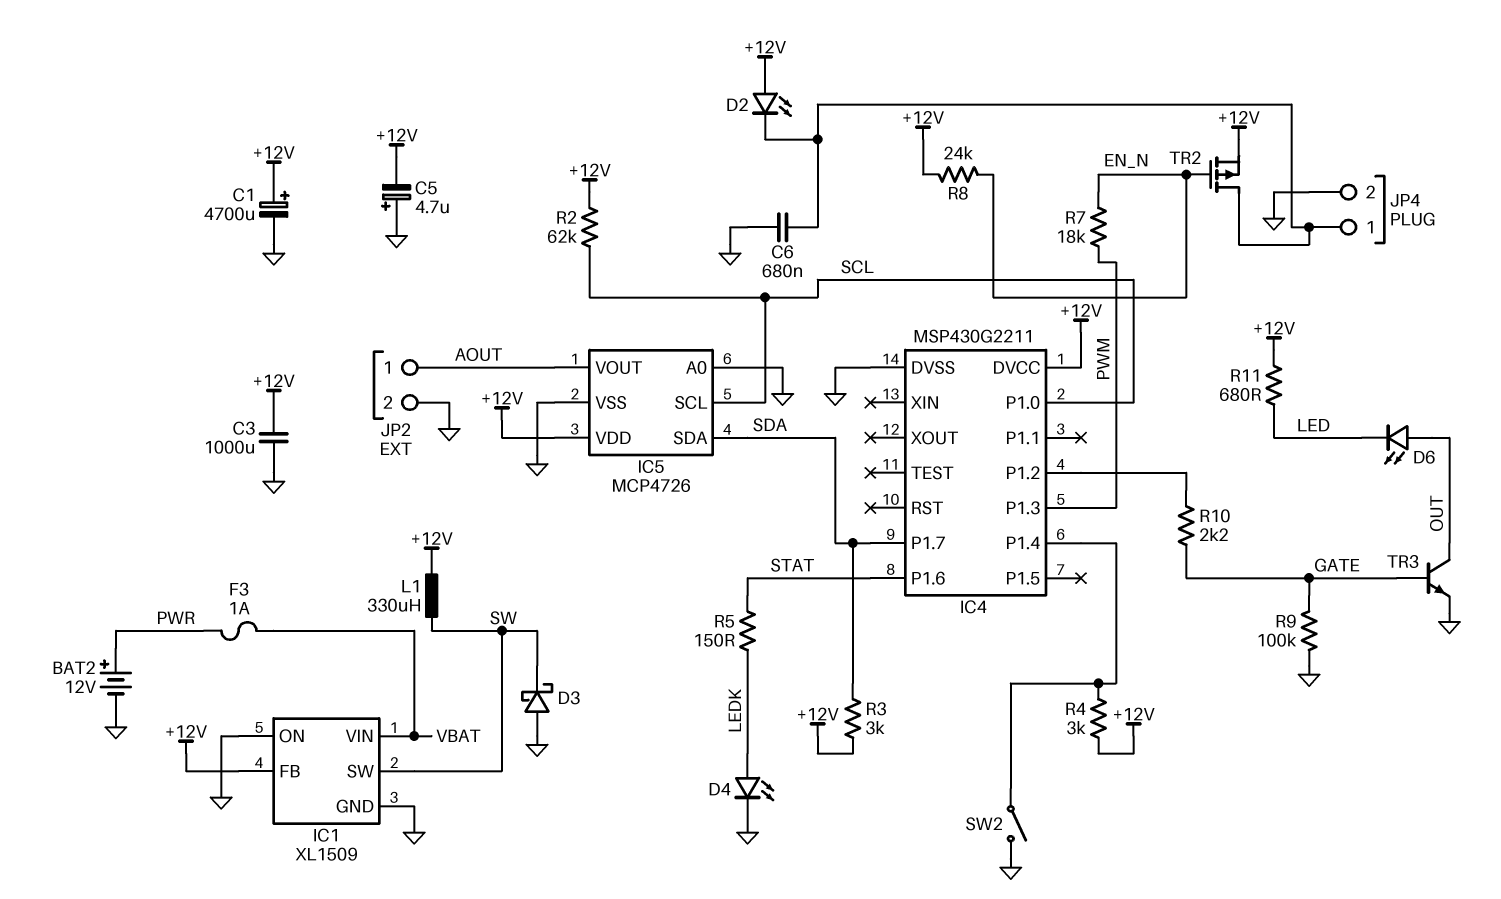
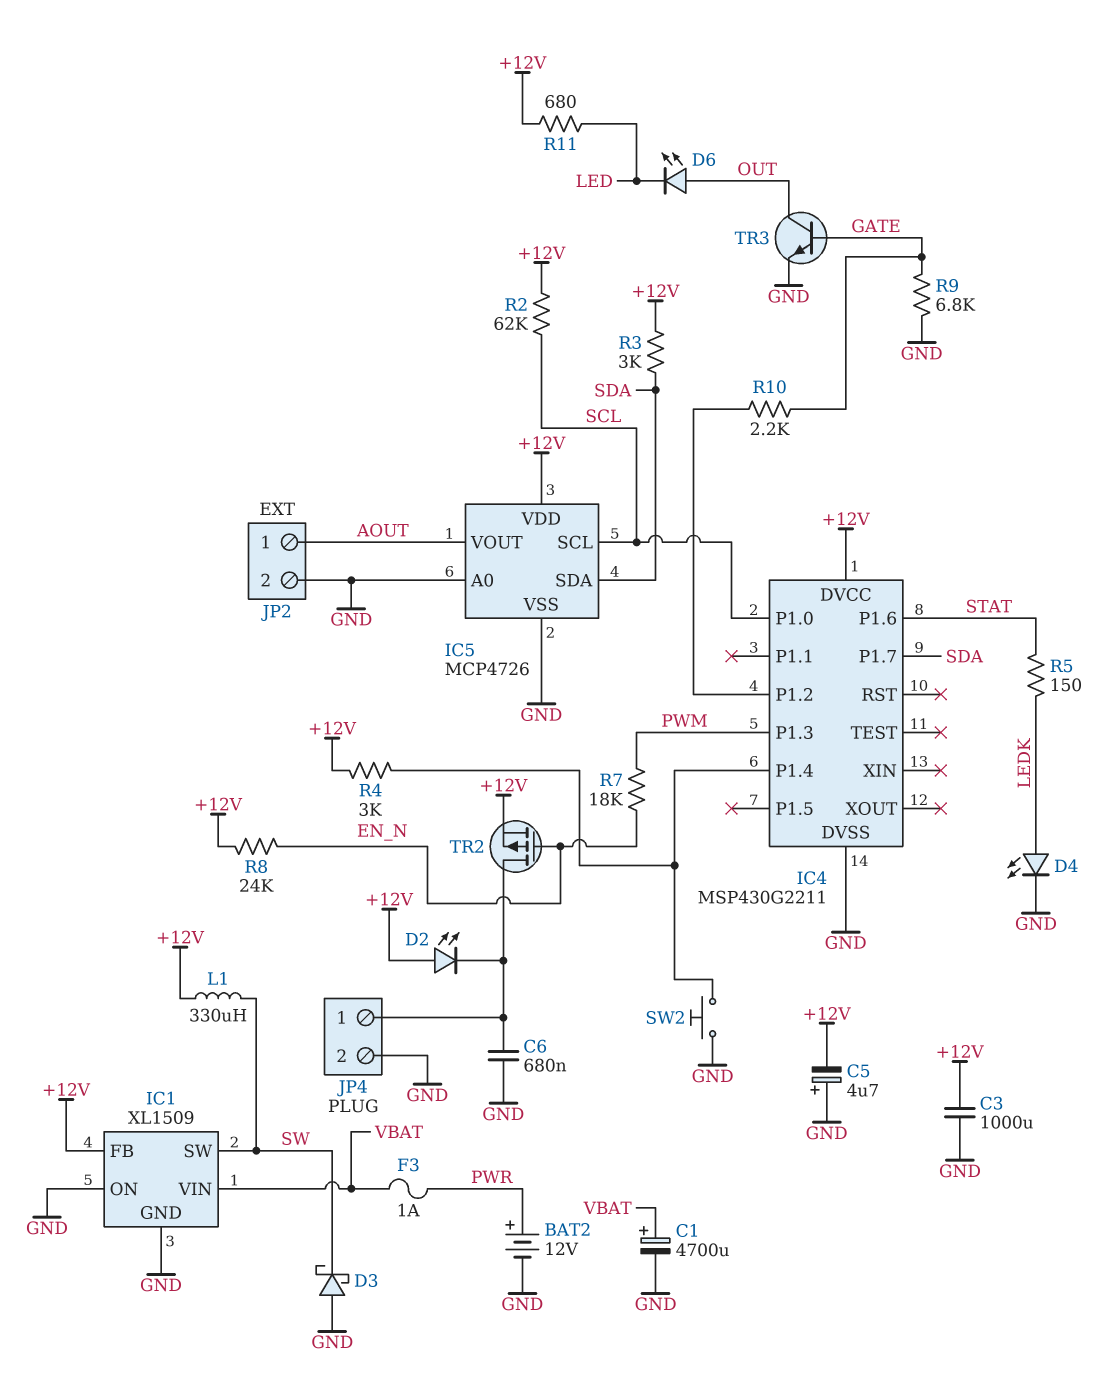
C1: 4700uF (plus +12V, minus GND) -> 4700uF (plus VBAT, minus GND)
R9: 100k (GATE, GND) -> 6.8k (GATE, GND)
SW2: switch (GND, IC4/P1.4) -> button (GND, IC4/P1.4)

